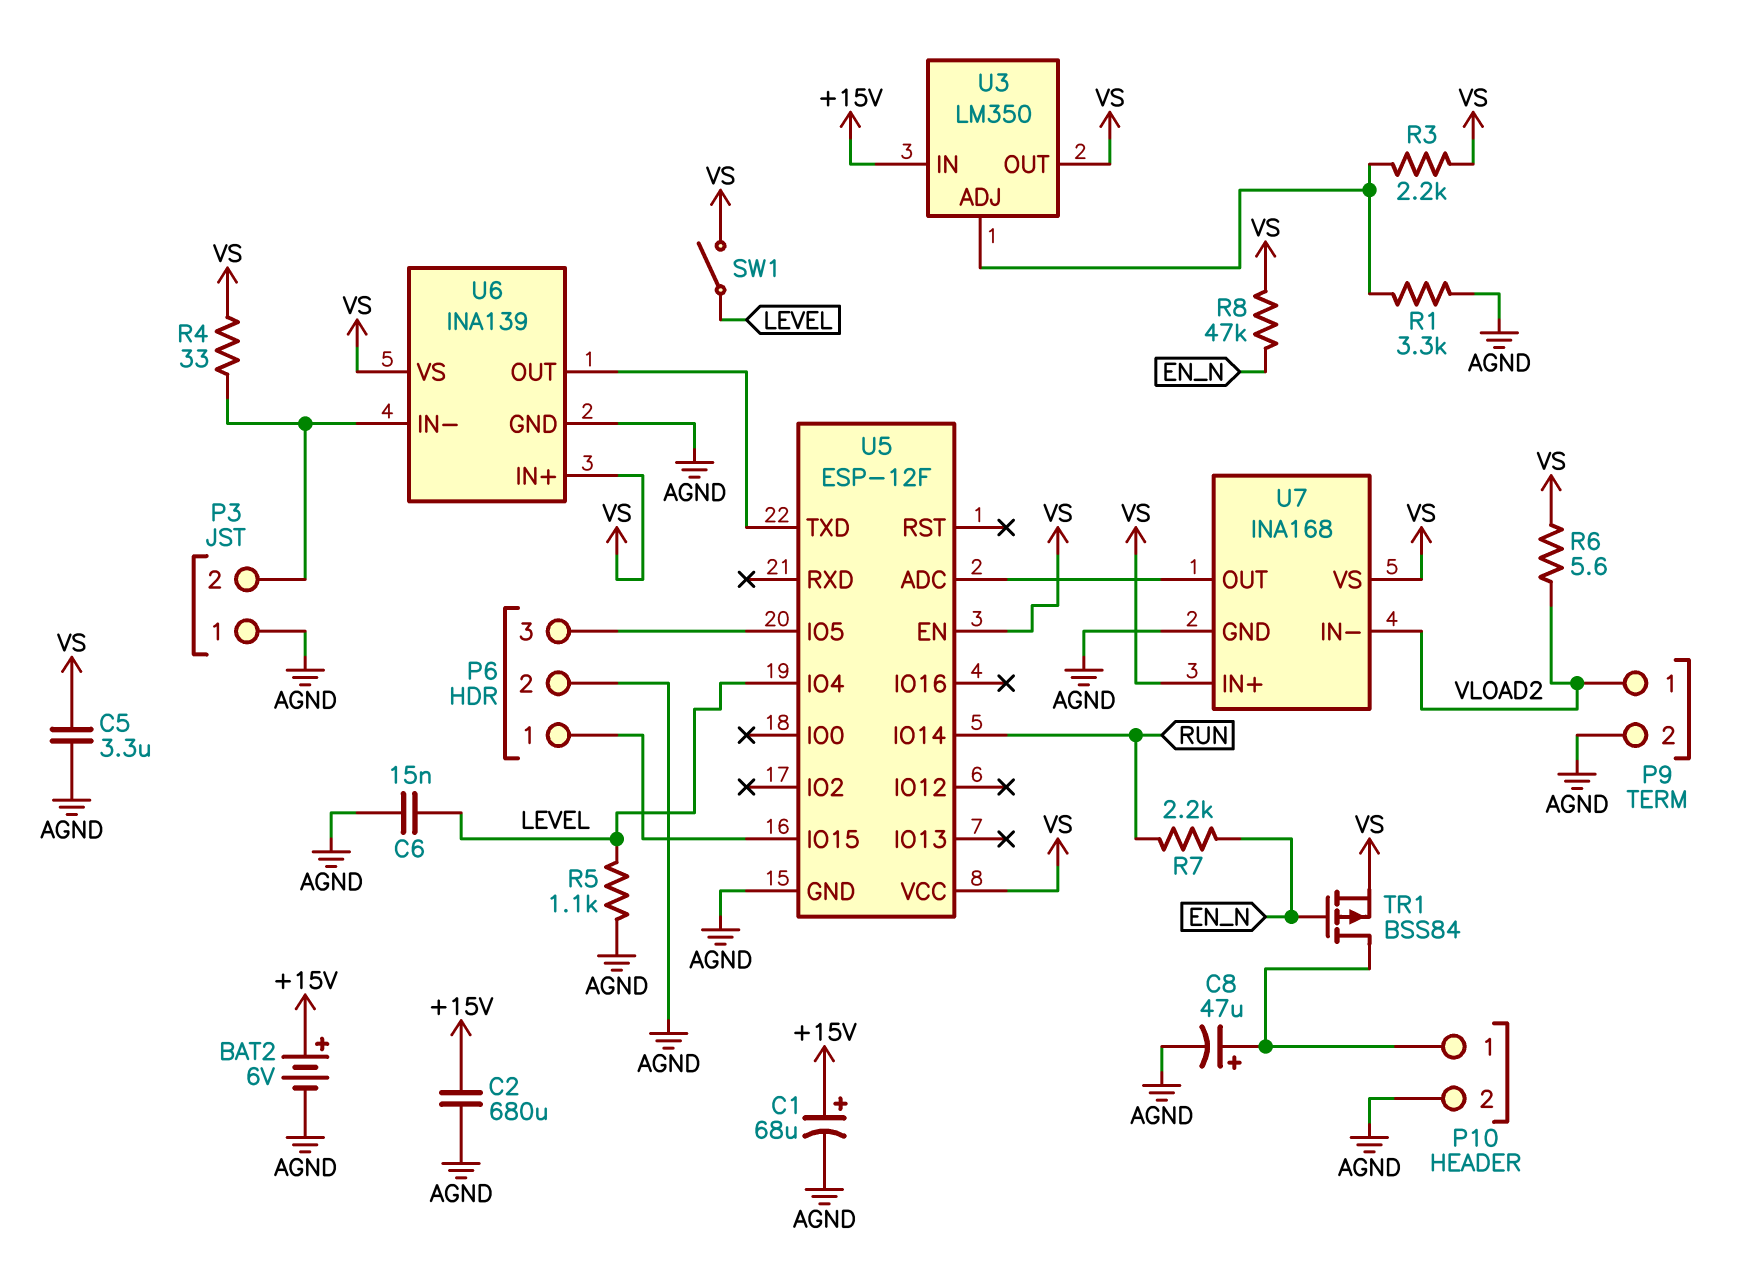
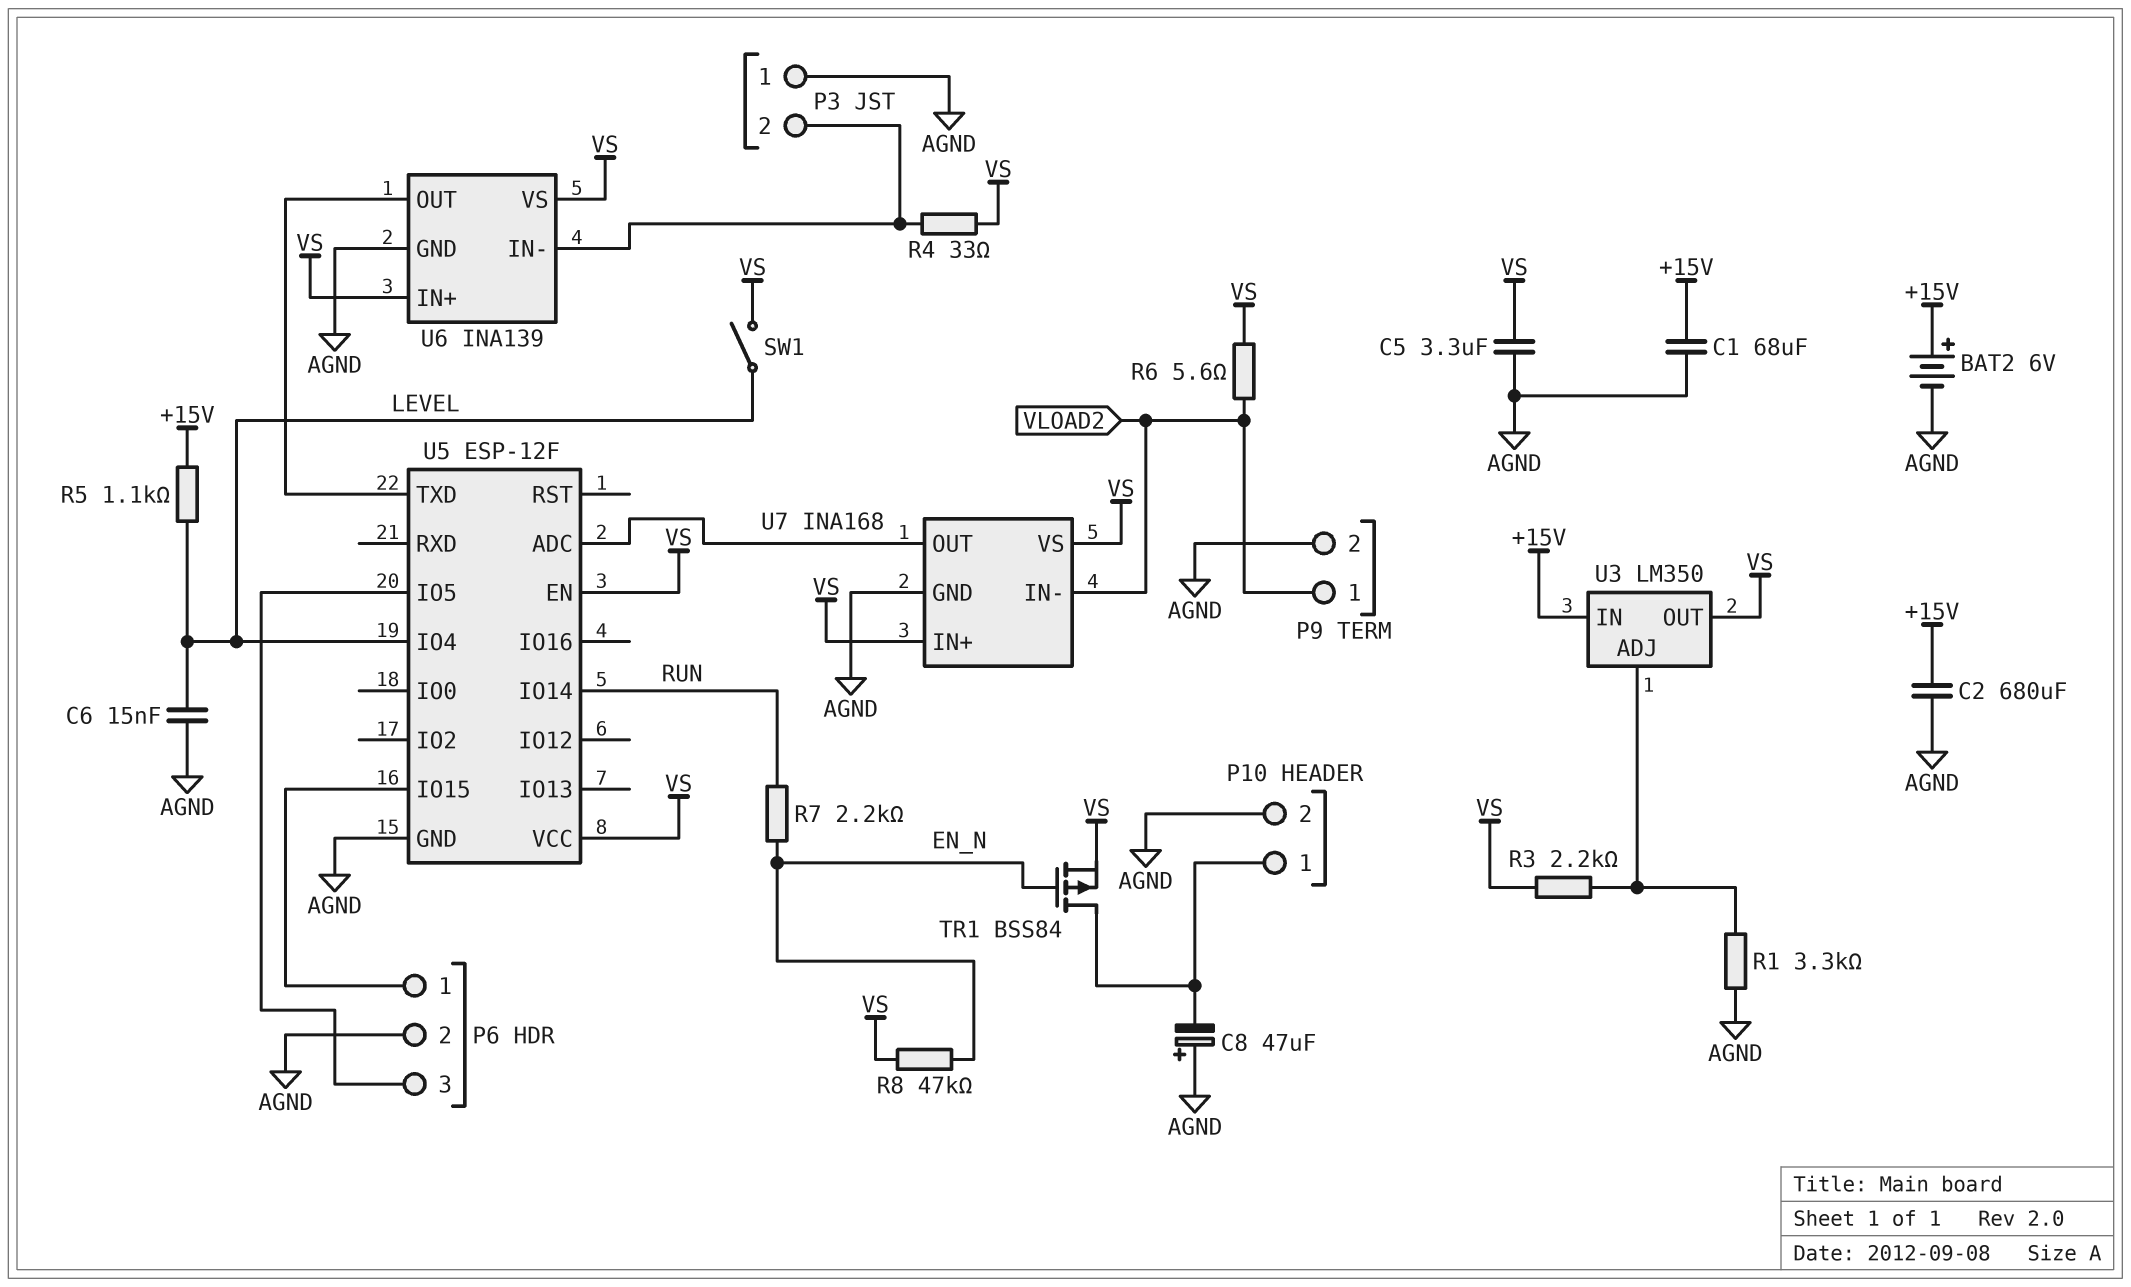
C1: 68uF (plus +15V, minus AGND) -> 68uF (+15V, AGND)
C8: 47uF (plus P10/1, minus AGND) -> 47uF (plus AGND, minus P10/1)
R5: 1.1k (AGND, LEVEL) -> 1.1k (+15V, LEVEL)

